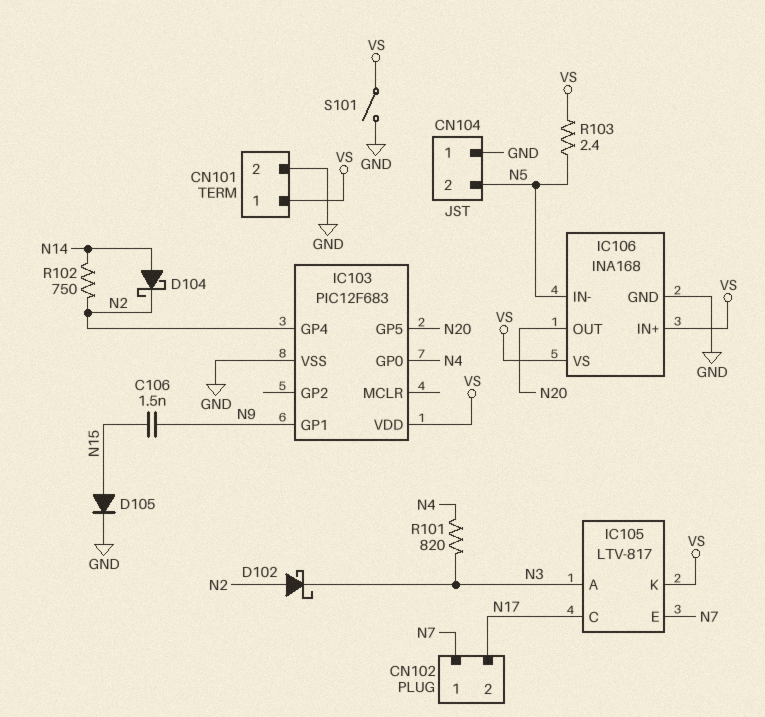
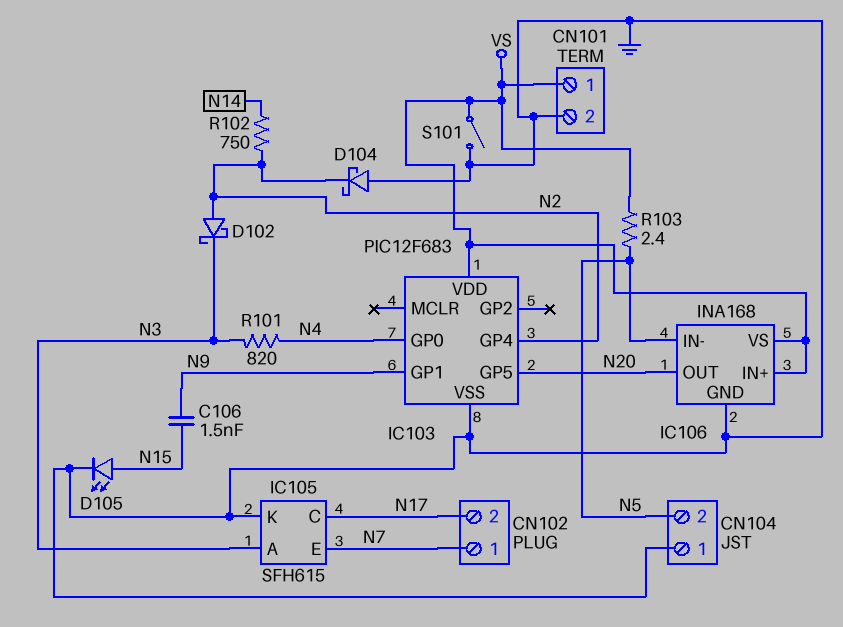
D104: schottky (A N14, K N2) -> schottky (A GND, K N2)
D105: diode (A N15, K GND) -> LED (A N15, K GND)
IC105: LTV-817 -> SFH615
IC105 pin K: VS -> GND

